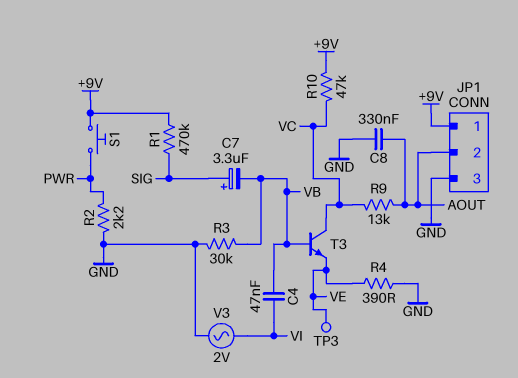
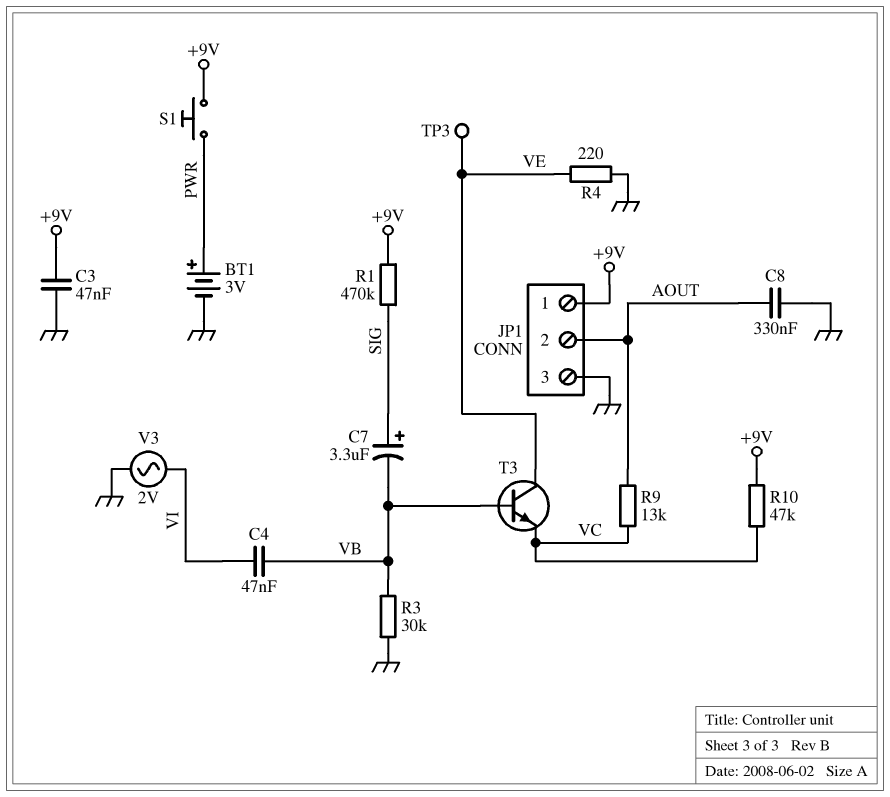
BT1: none -> 3V (plus PWR, minus GND)
C3: none -> 47nF (+9V, GND)
R2: 2.2k (GND, PWR) -> none
R4: 390 (GND, VE) -> 220 (GND, VE)
T3: NPN (B VB, C VC, E VE) -> NPN (B VB, C VE, E VC)

